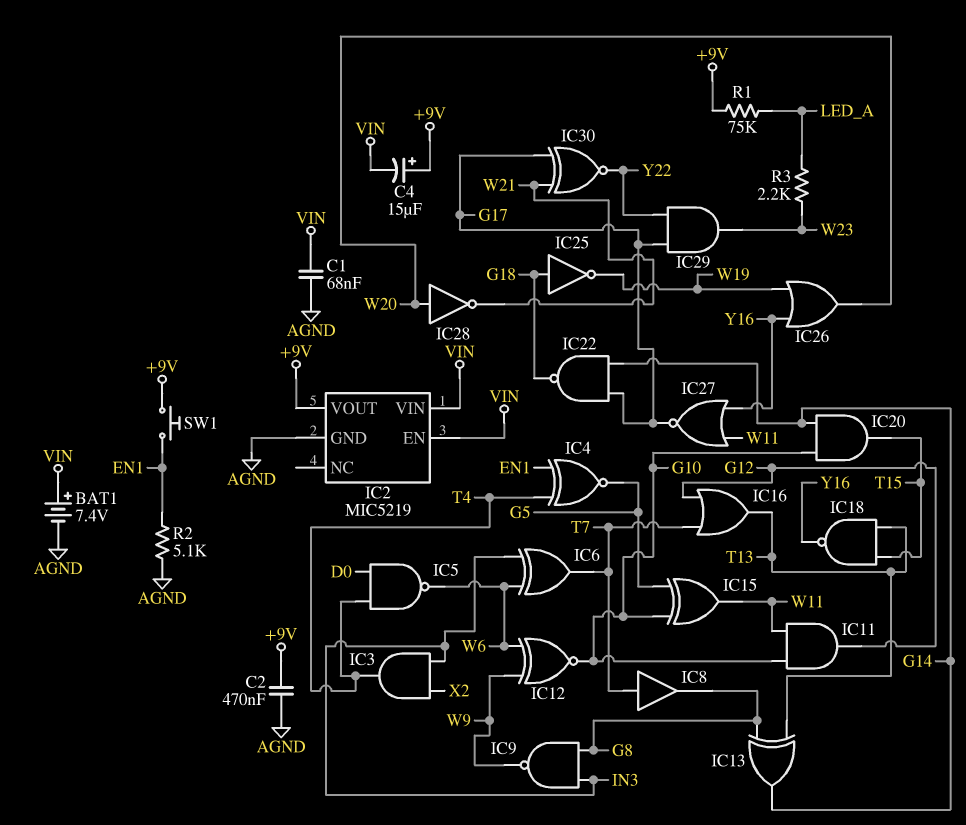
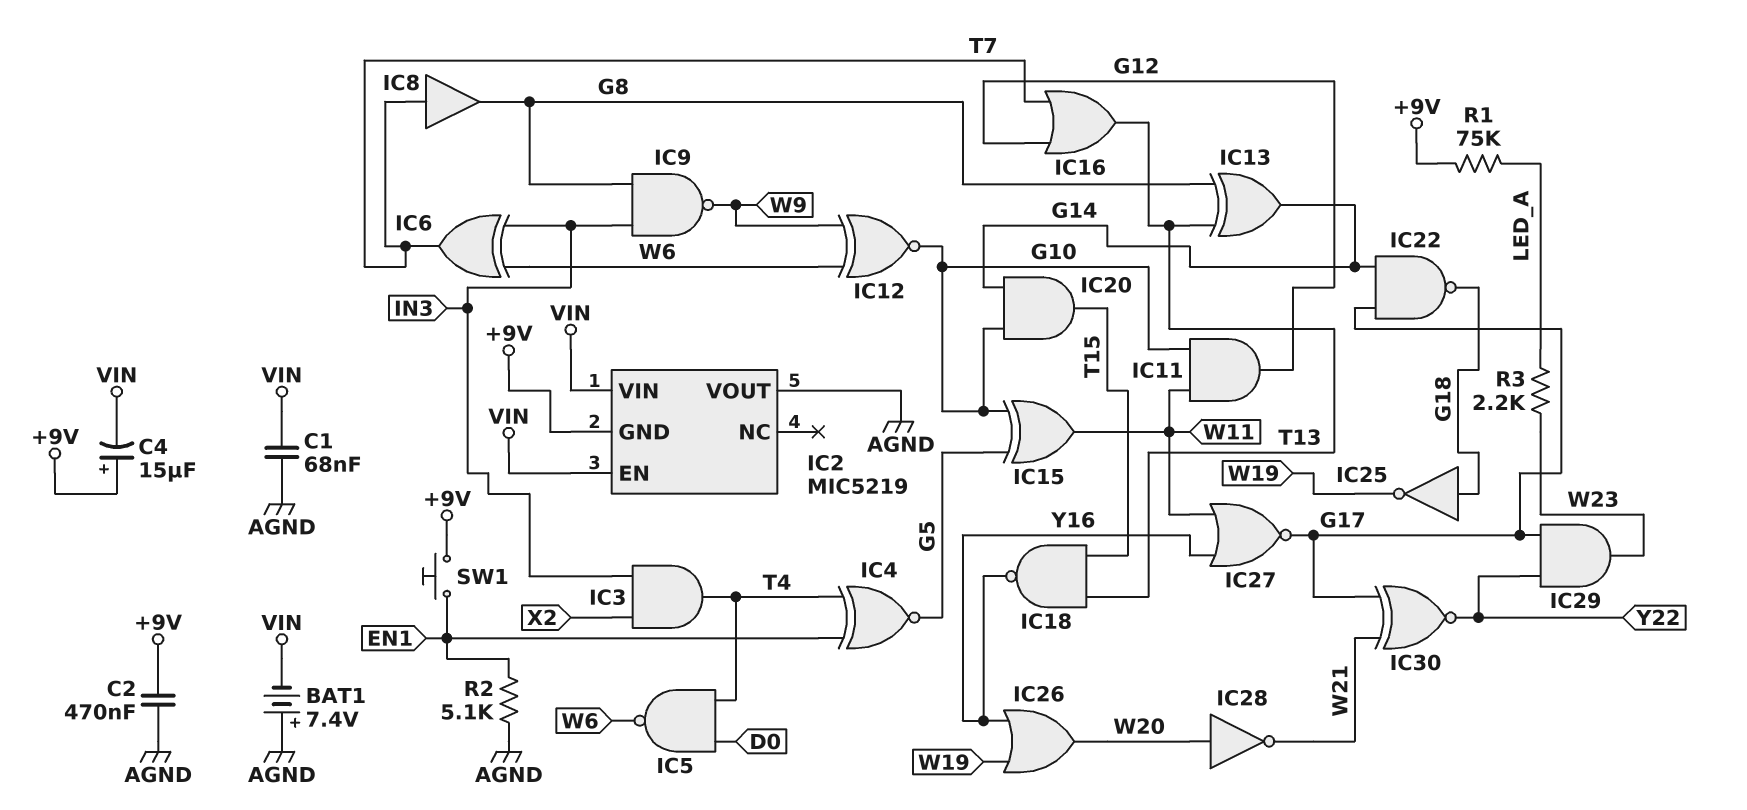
BAT1: 7.4V (plus VIN, minus AGND) -> 7.4V (plus AGND, minus VIN)
IC2 pin GND: AGND -> +9V
IC2 pin VOUT: +9V -> AGND

